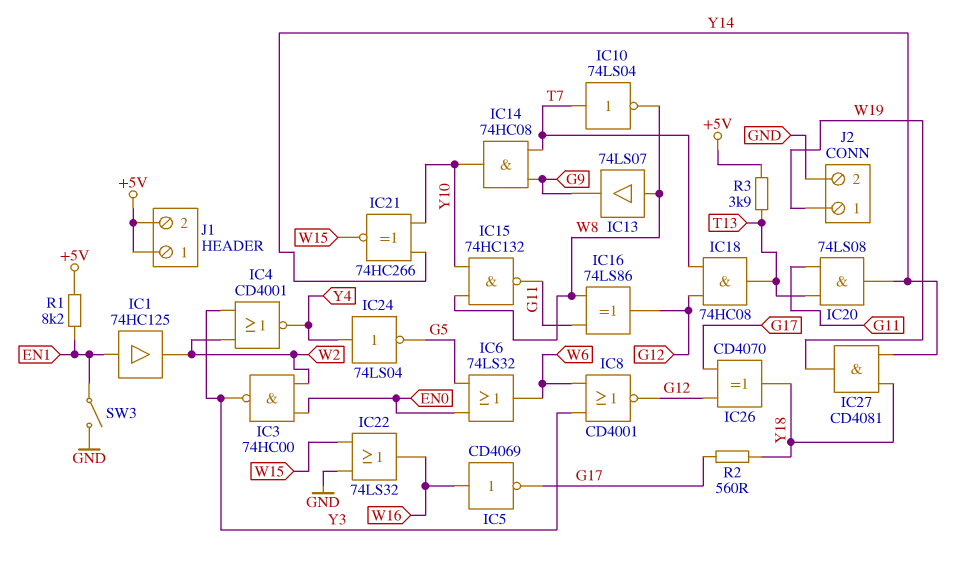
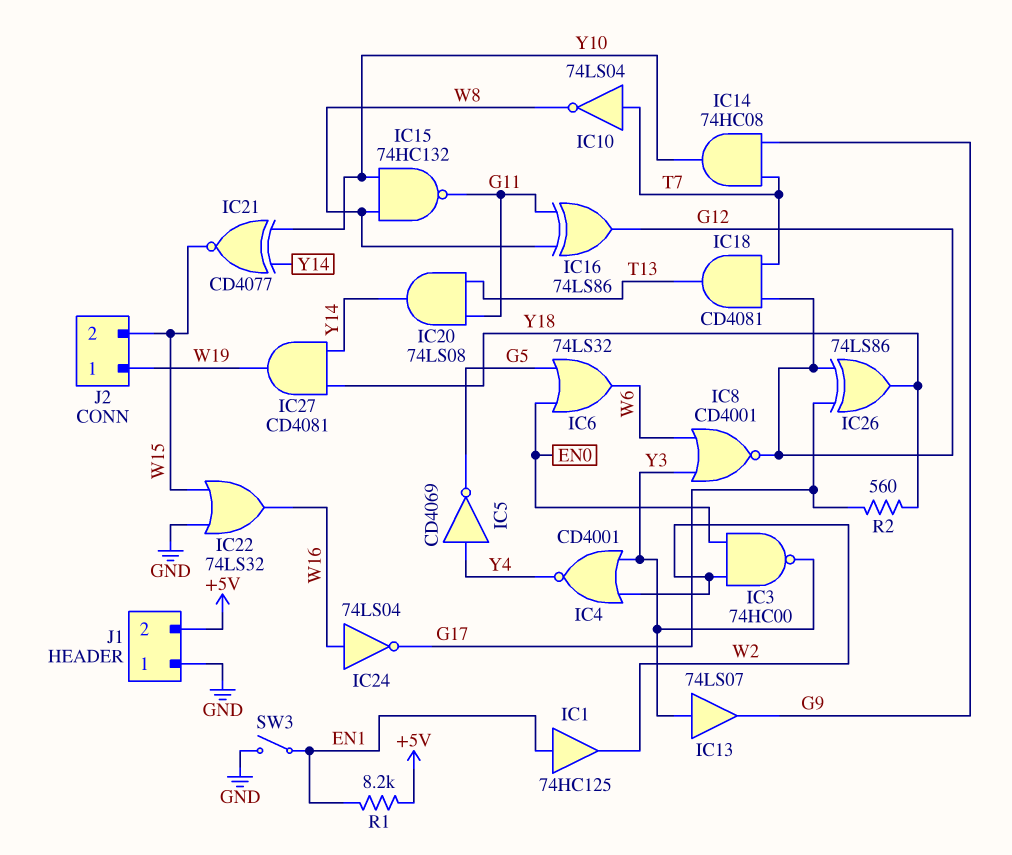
IC5: NOT CD4069 (in W16, out G17) -> NOT CD4069 (in Y4, out G5)
IC13: buffer 74LS07 (in W8, out G9) -> buffer 74LS07 (in Y3, out G9)
IC18: AND 74HC08 (in G12, in T7, out T13) -> AND CD4081 (in G12, in T7, out T13)
IC21: XNOR 74HC266 (in Y10, in Y14, out W15) -> XNOR CD4077 (in Y10, in Y14, out W15)
IC24: NOT 74LS04 (in Y4, out G5) -> NOT 74LS04 (in W16, out G17)
IC26: XOR CD4070 (in G12, in G17, out Y18) -> XOR 74LS86 (in G12, in G17, out Y18)
J1 pin 1: +5V -> GND
J2 pin 2: GND -> W15
R3: 3.9k (+5V, T13) -> none

